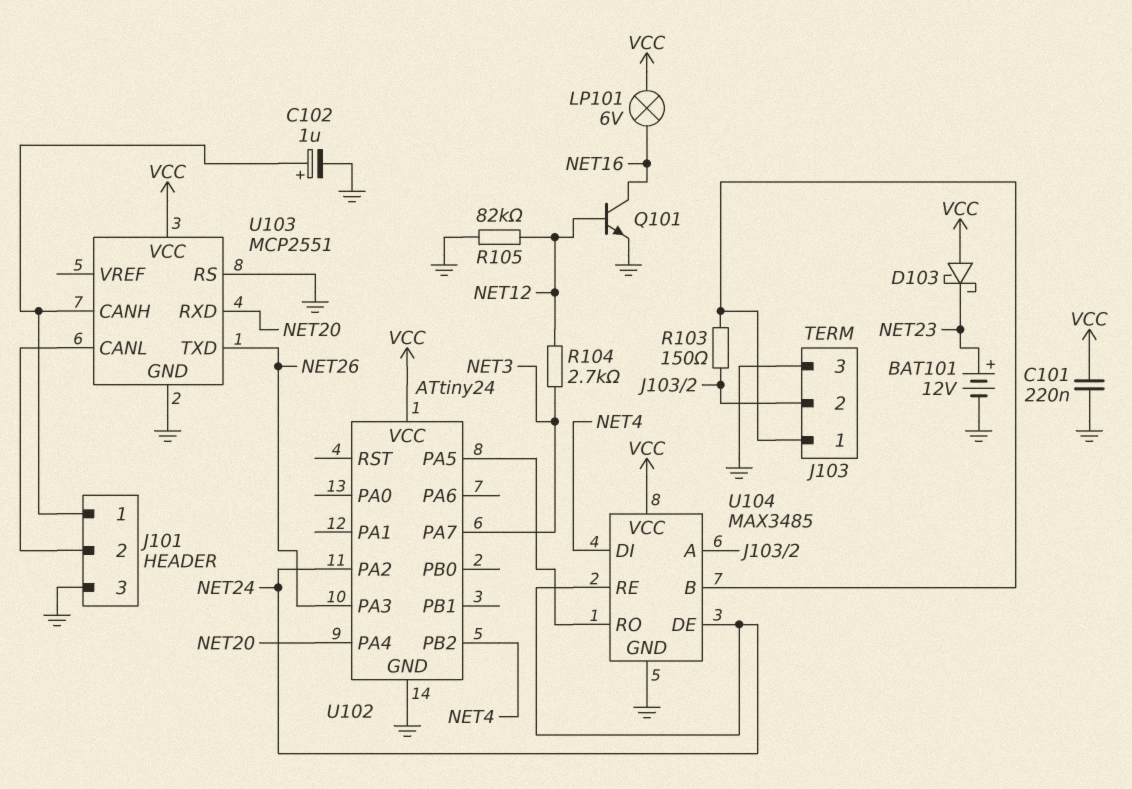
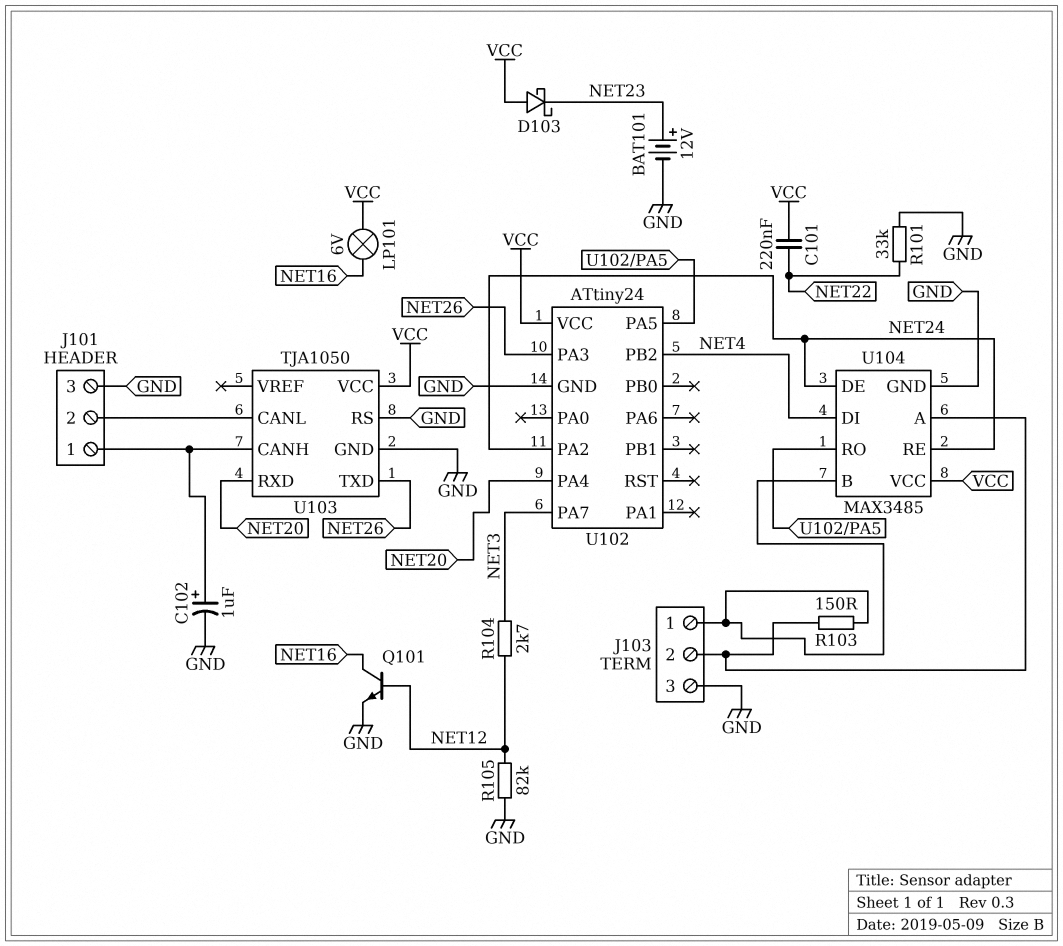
C101: 220nF (GND, VCC) -> 220nF (NET22, VCC)
R101: none -> 33k (GND, NET22)
U103: MCP2551 -> TJA1050

